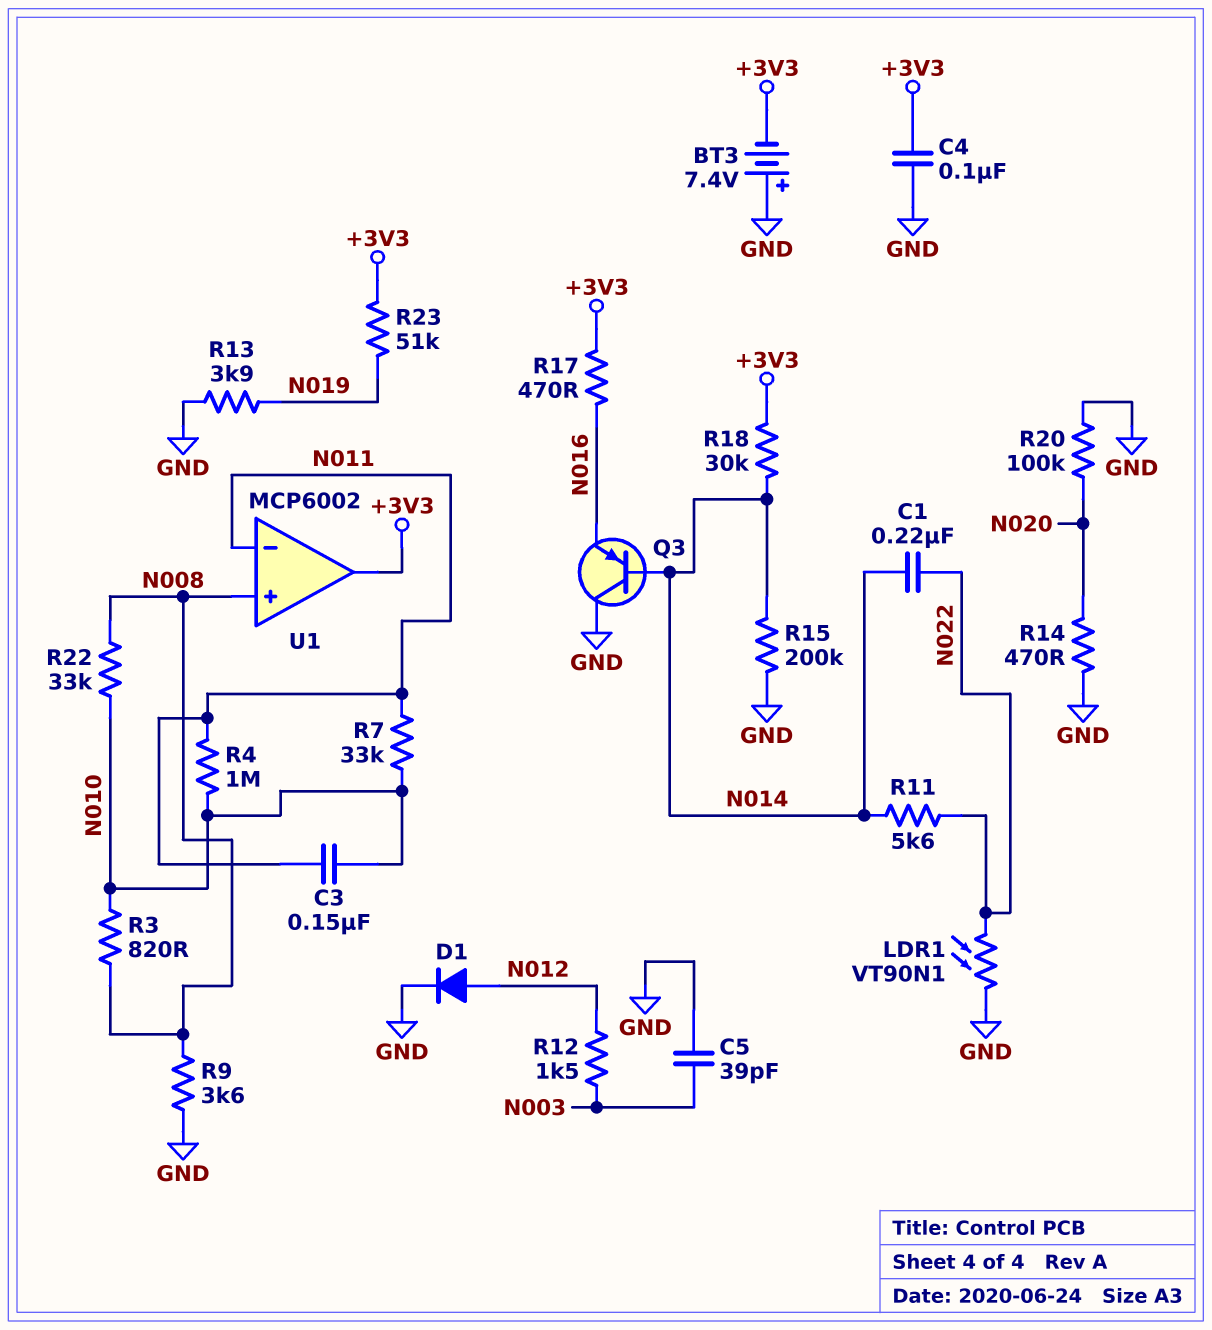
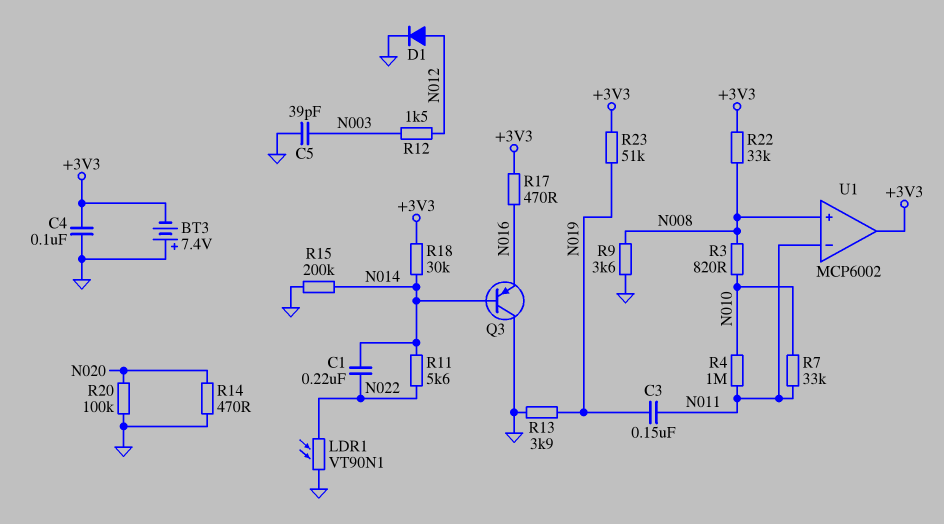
C3: 150nF (N010, N011) -> 150nF (N011, N019)
R22: 33k (N008, N010) -> 33k (+3V3, N008)

